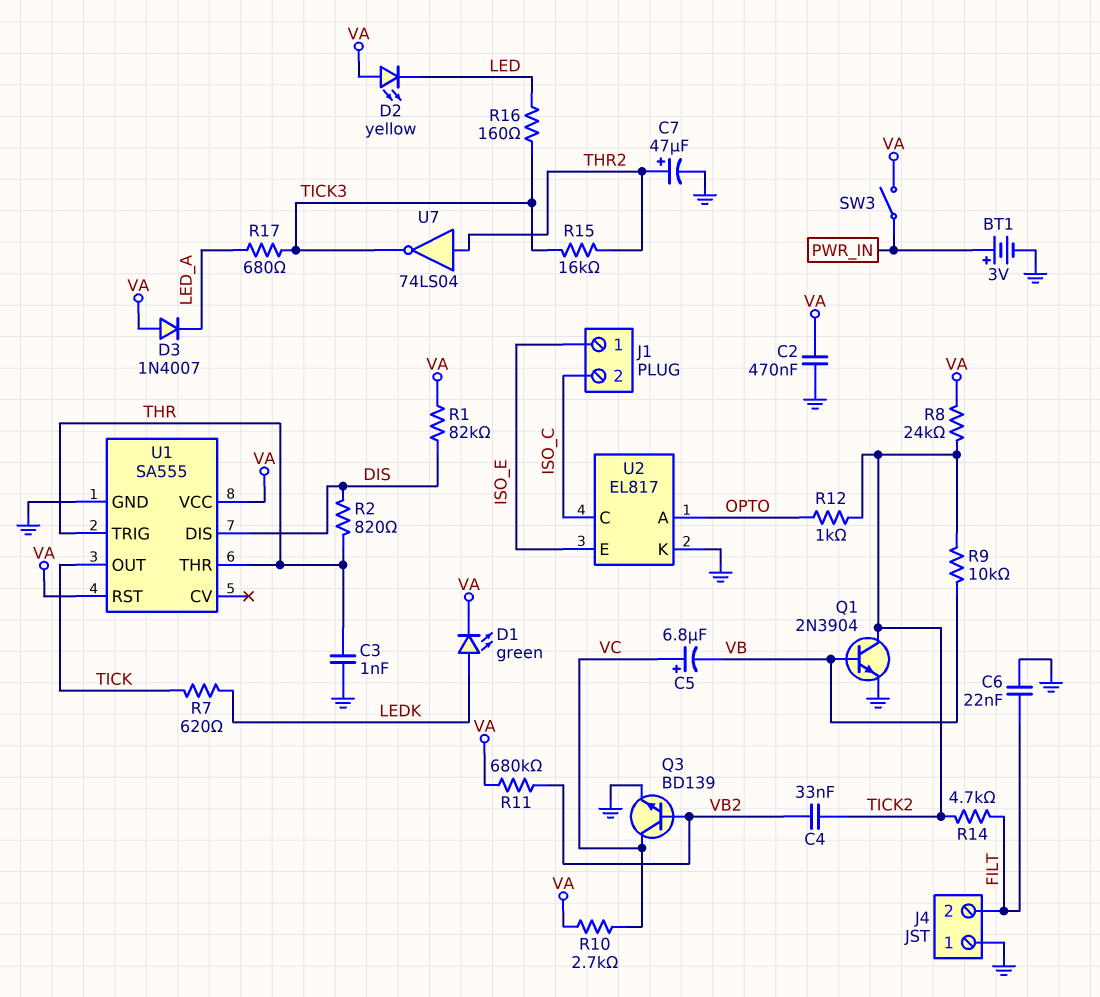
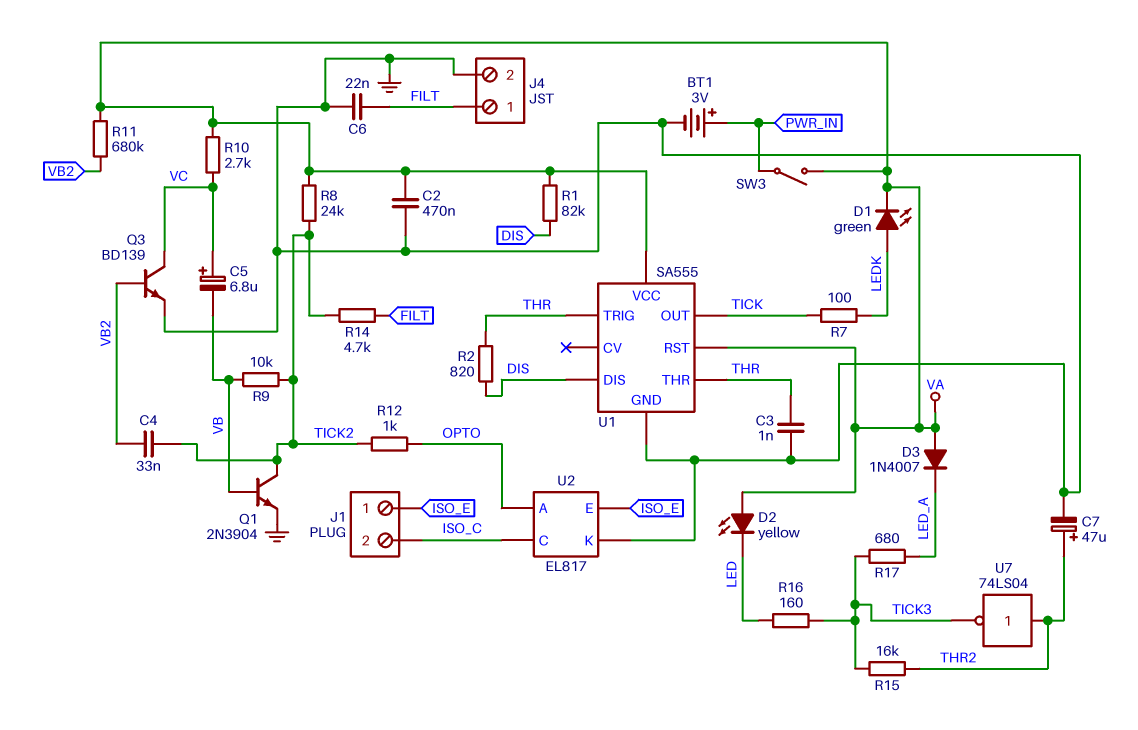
J4 pin 1: GND -> FILT
J4 pin 2: FILT -> GND
R7: 620 (LEDK, TICK) -> 100 (LEDK, TICK)

